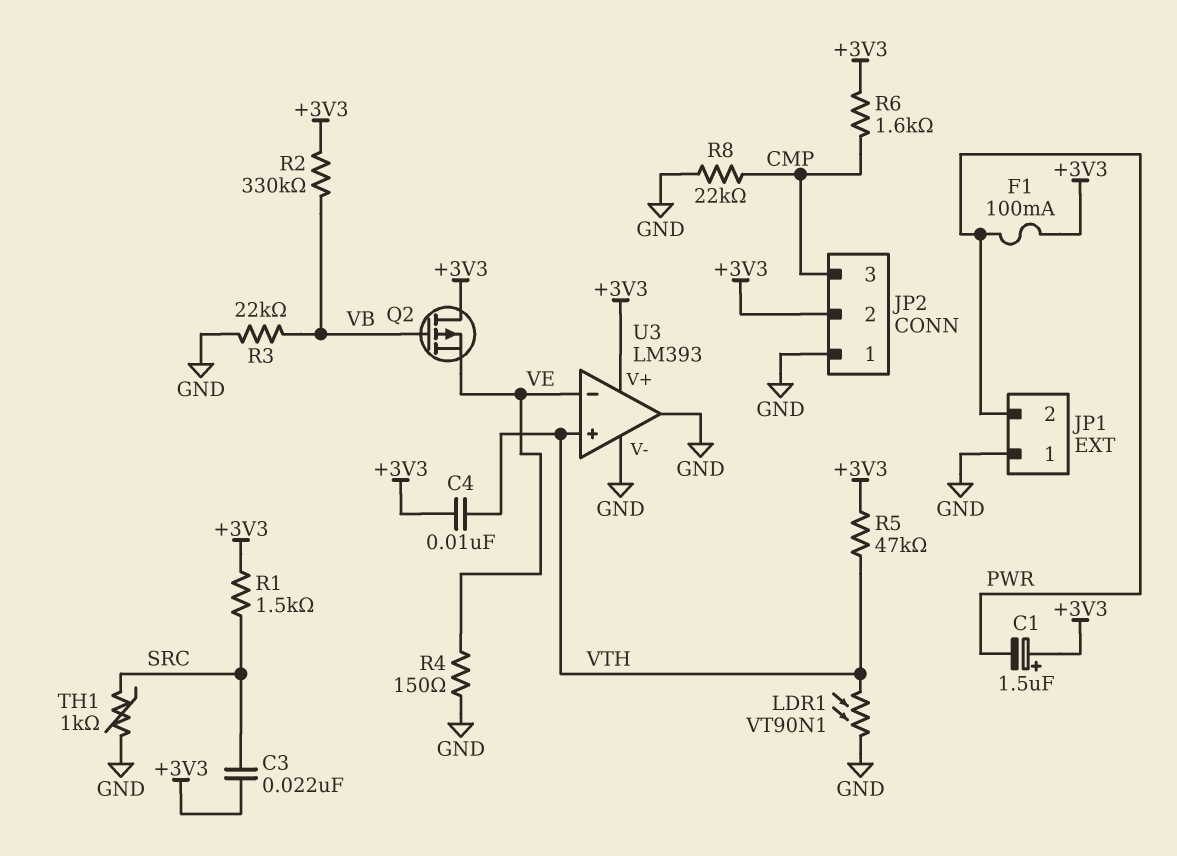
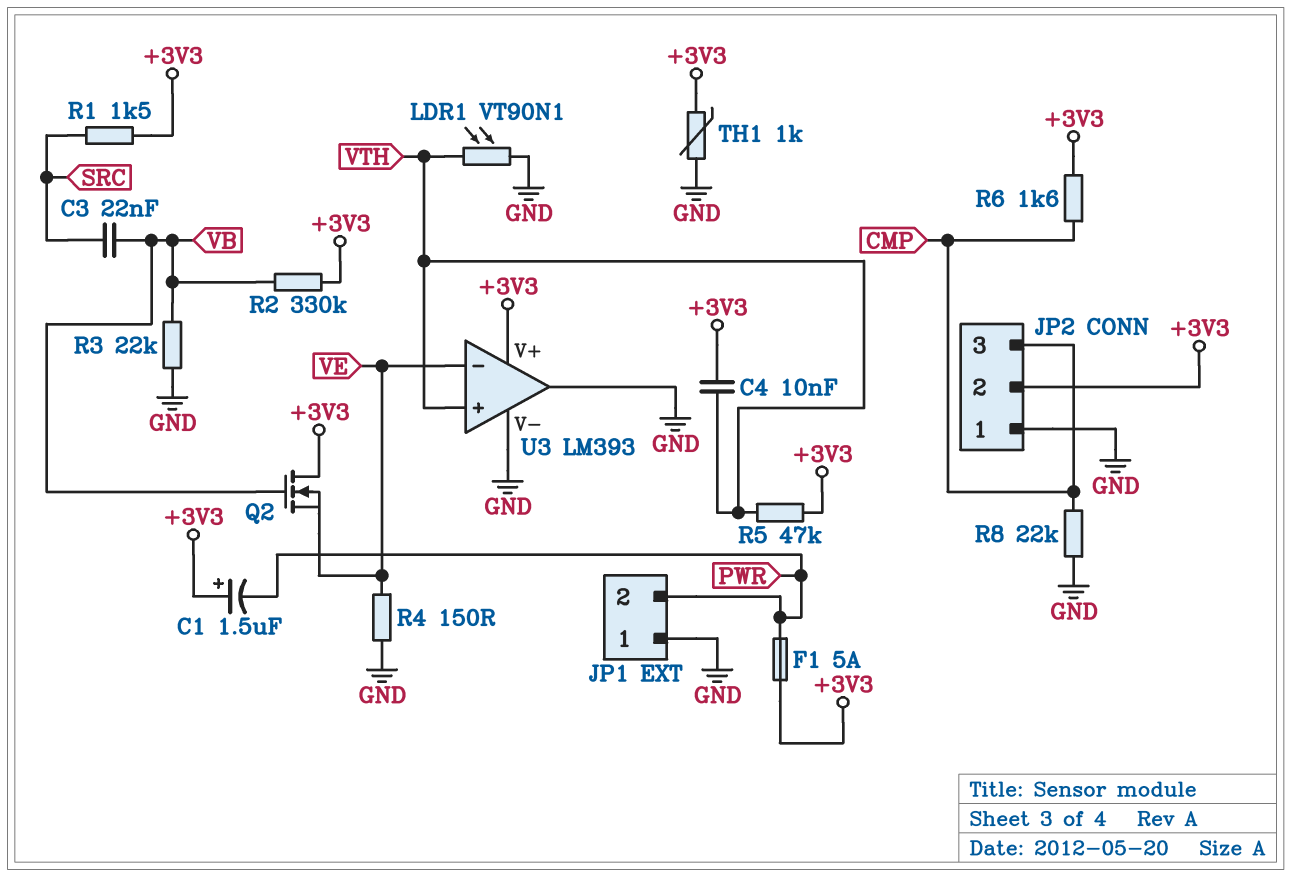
C3: 22nF (+3V3, SRC) -> 22nF (SRC, VB)
F1: 100mA (+3V3, PWR) -> 5A (+3V3, PWR)
Q2: PMOS (G VB, D +3V3, S VE) -> NMOS (G VB, D +3V3, S VE)
TH1: 1k (GND, SRC) -> 1k (+3V3, GND)

